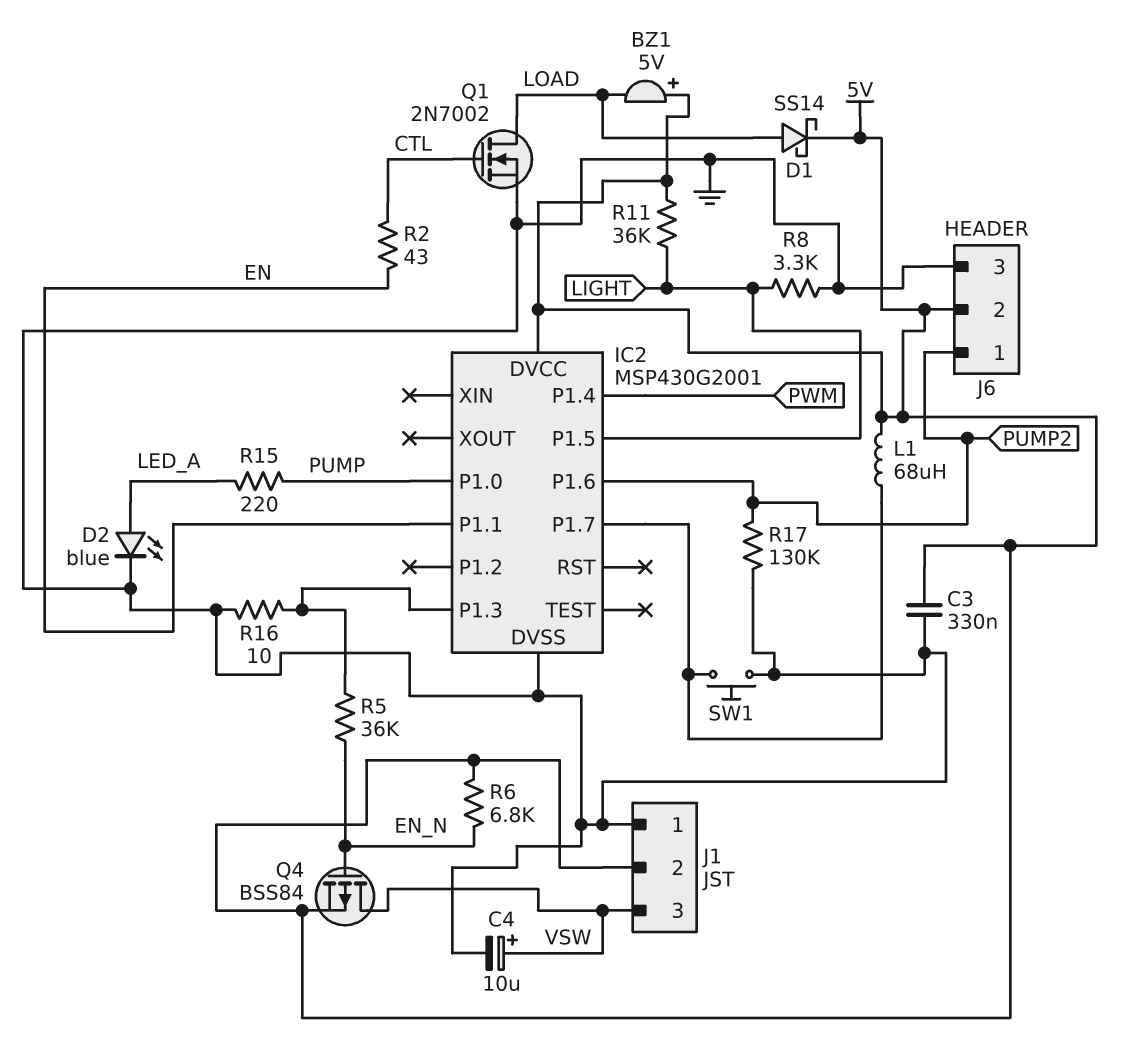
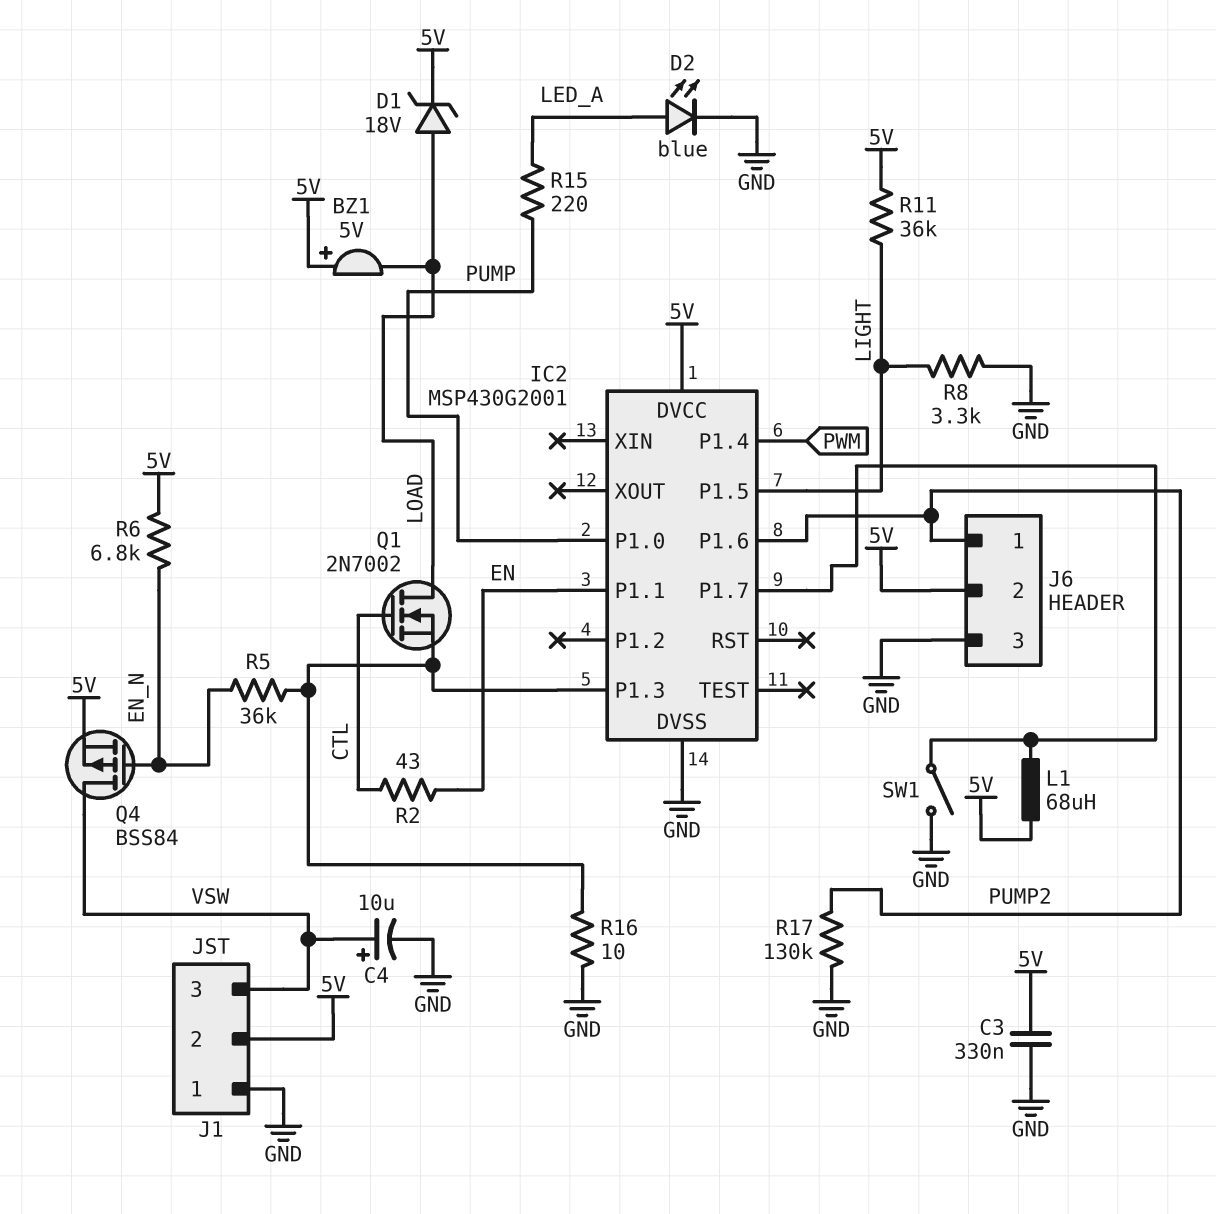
D1: schottky SS14 (A LOAD, K 5V) -> zener 18V (A LOAD, K 5V)
Q1: NMOS 2N7002 (G CTL, D LOAD, S GND) -> NMOS 2N7002 (G CTL, D LOAD, S IC2/P1.3)
SW1: button (GND, IC2/P1.7) -> switch (GND, IC2/P1.7)

